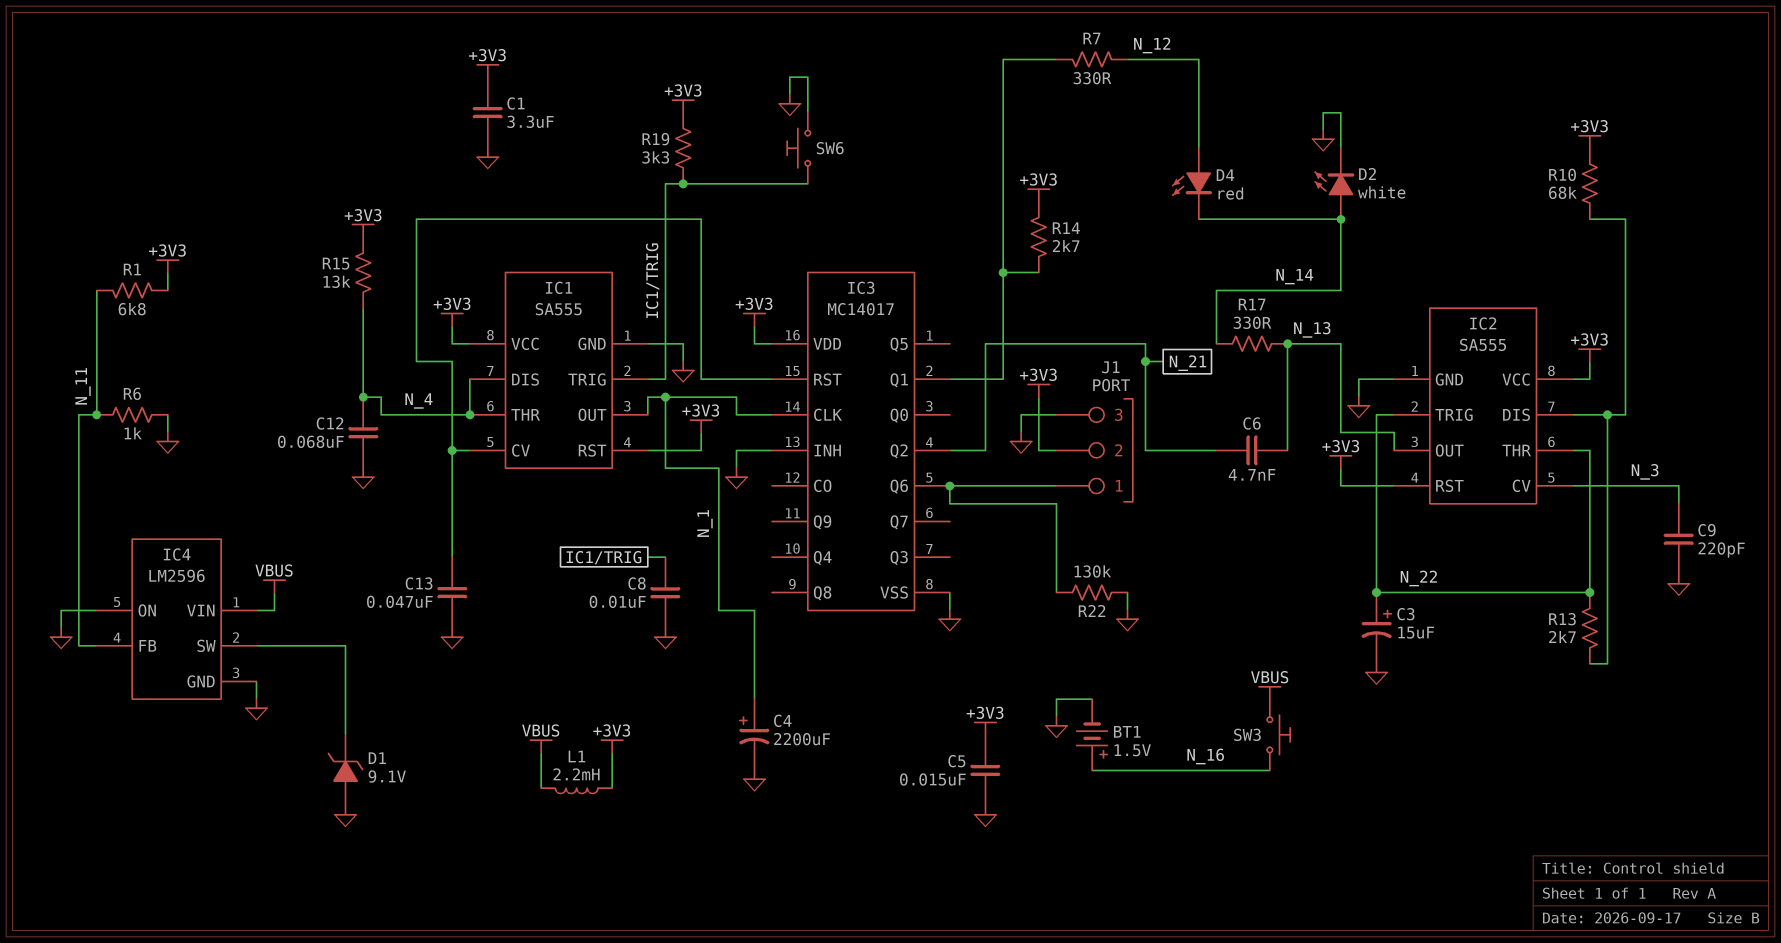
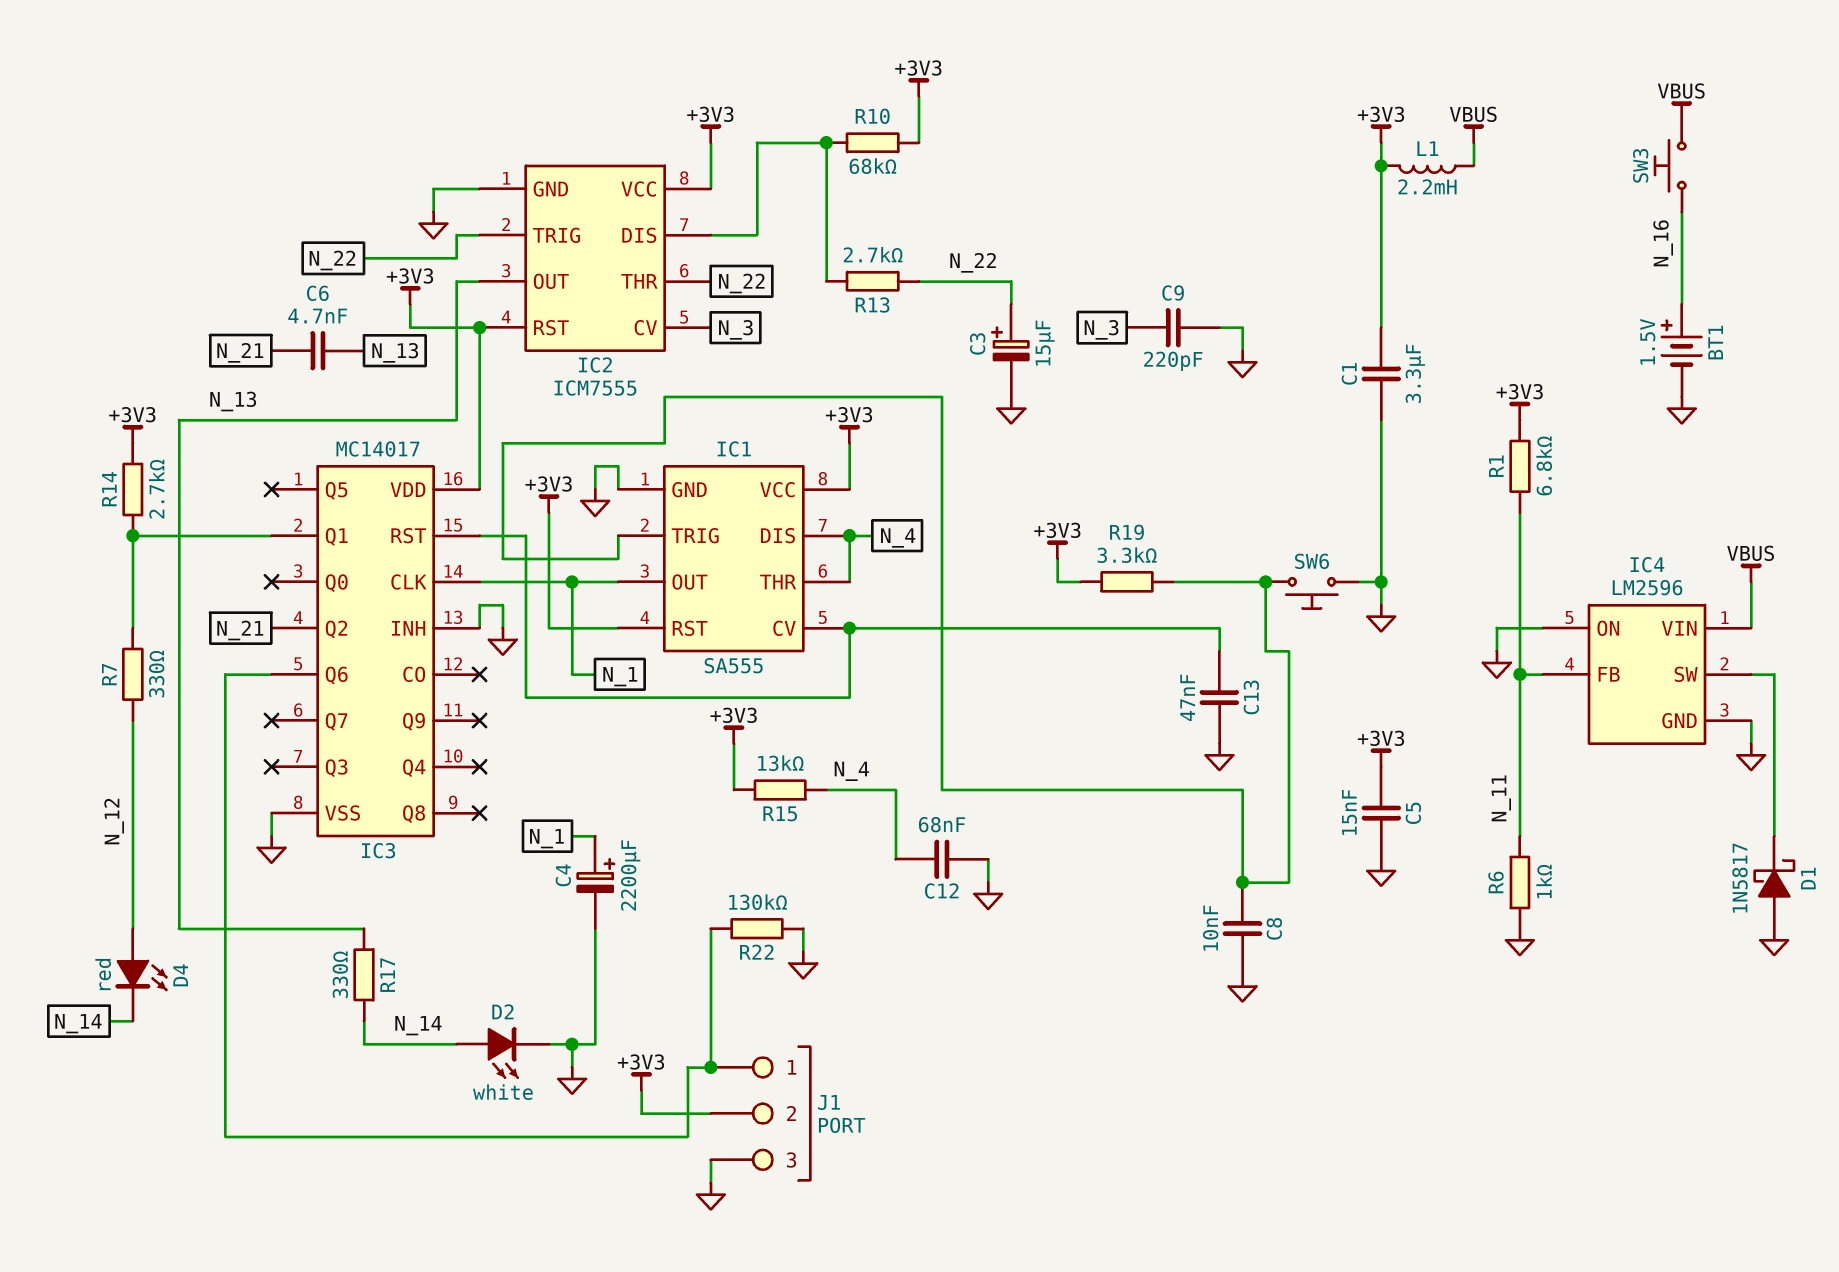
D1: zener 9.1V (A GND, K IC4/SW) -> schottky 1N5817 (A GND, K IC4/SW)
IC2: SA555 -> ICM7555

